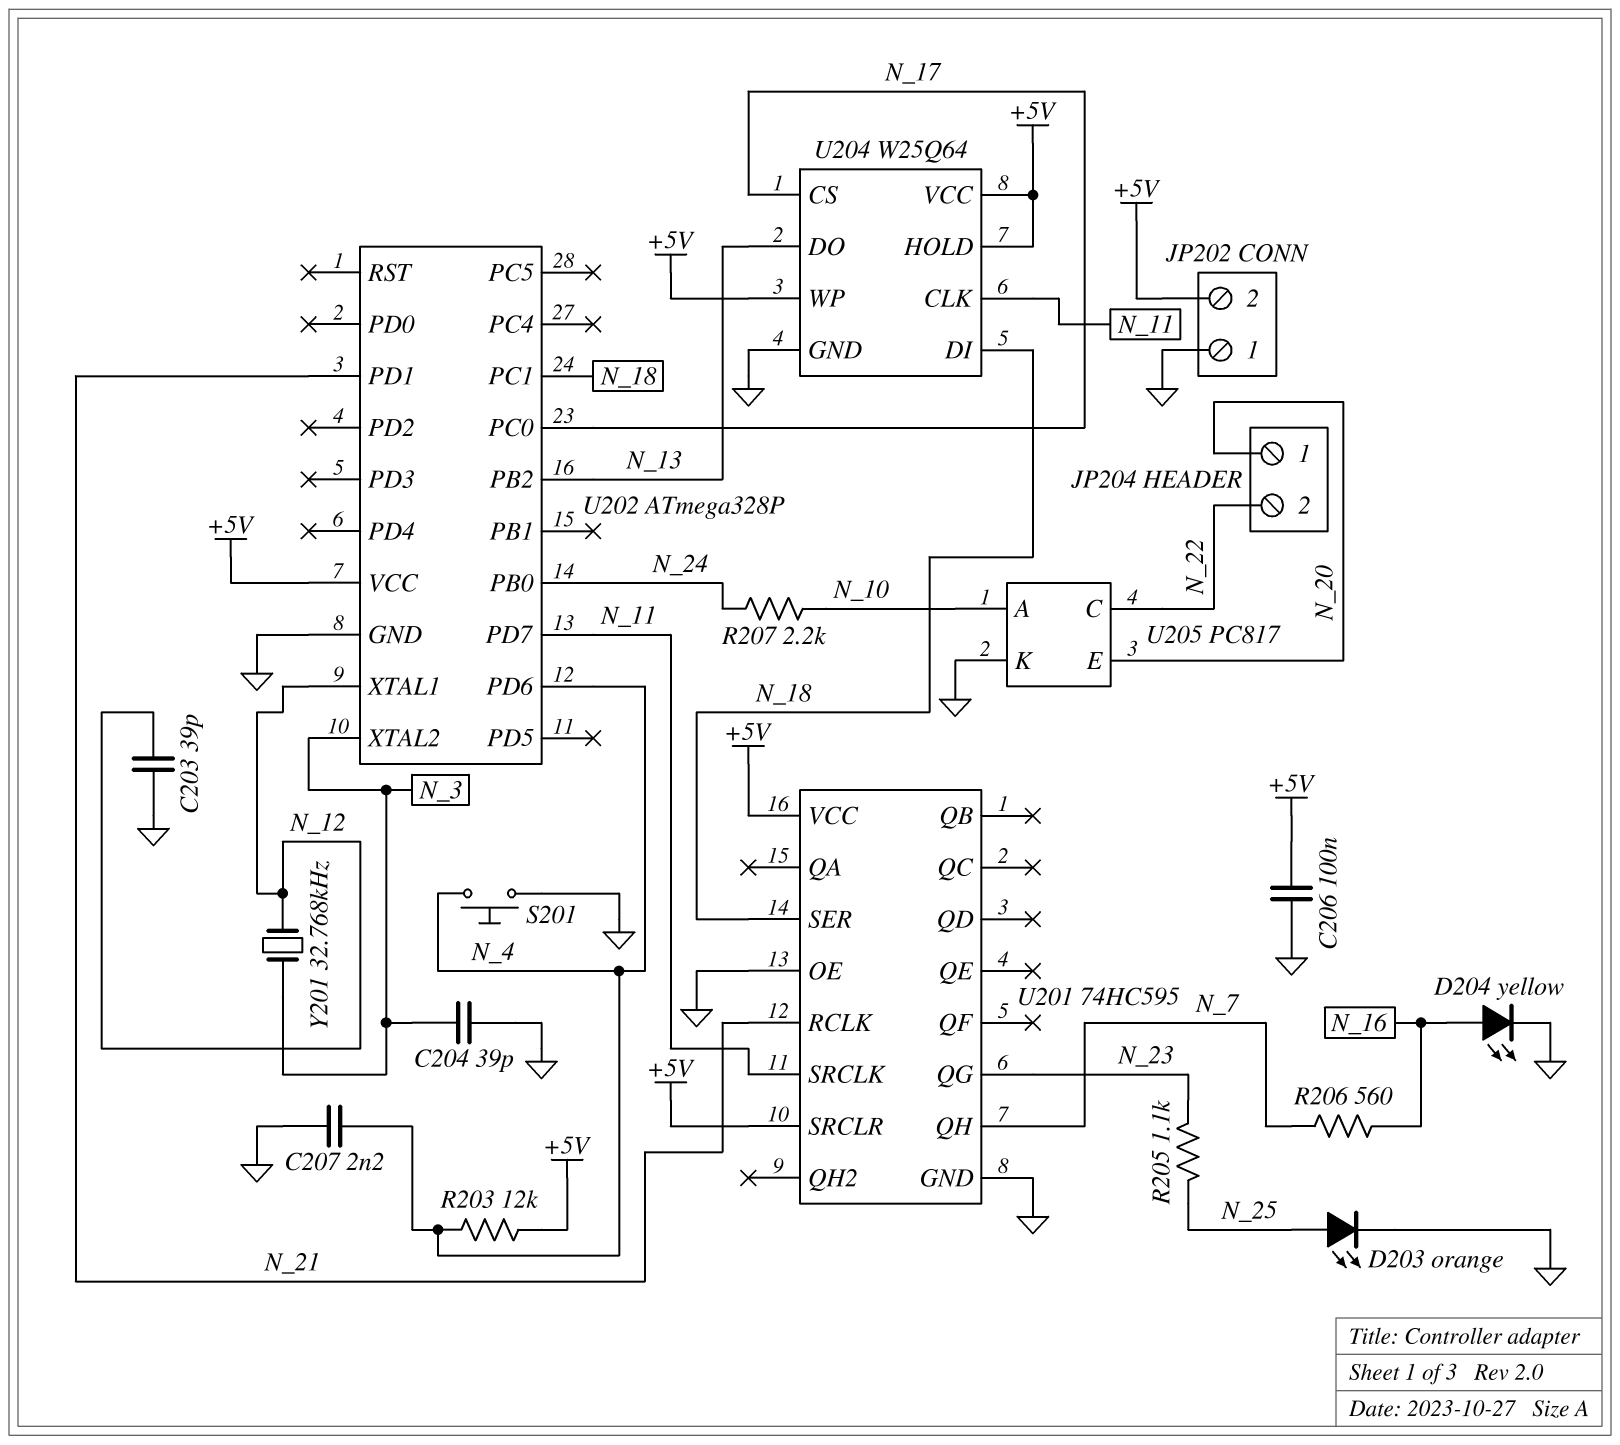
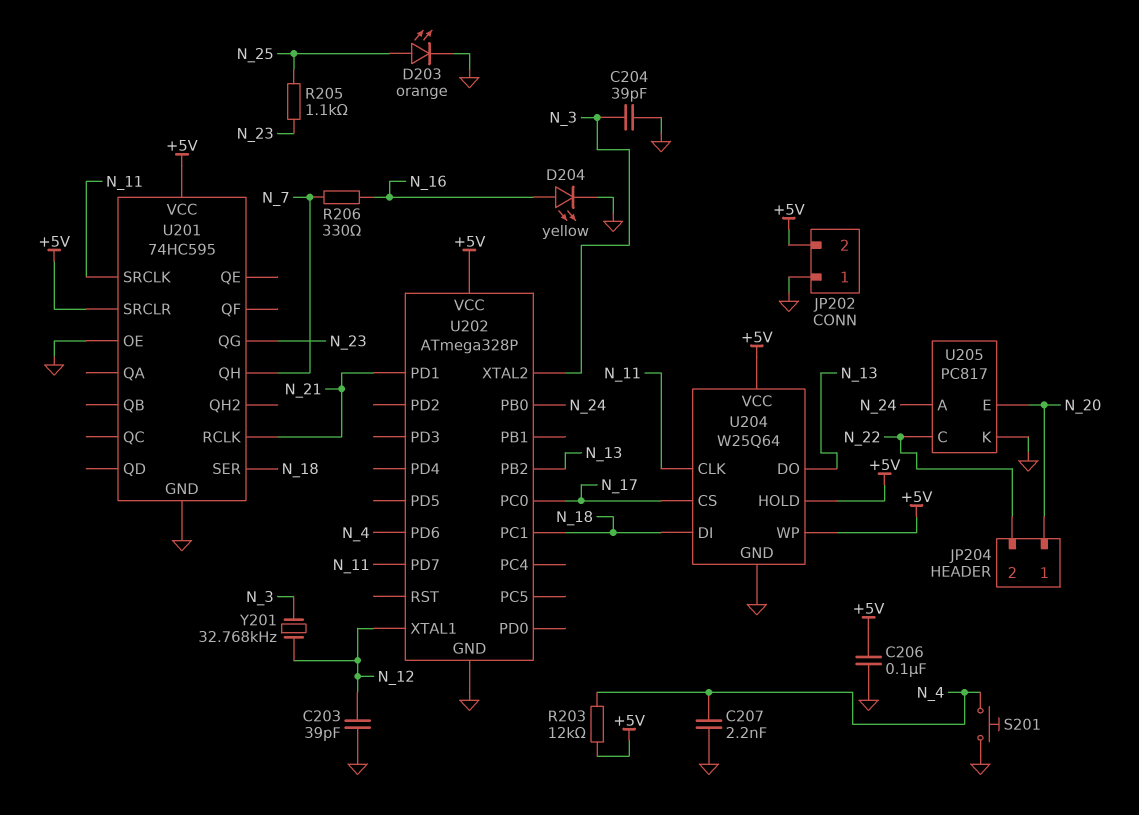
R206: 560 (N_7, N_16) -> 330 (N_7, N_16)
R207: 2.2k (N_10, N_24) -> none
U205 pin A: N_10 -> N_24

